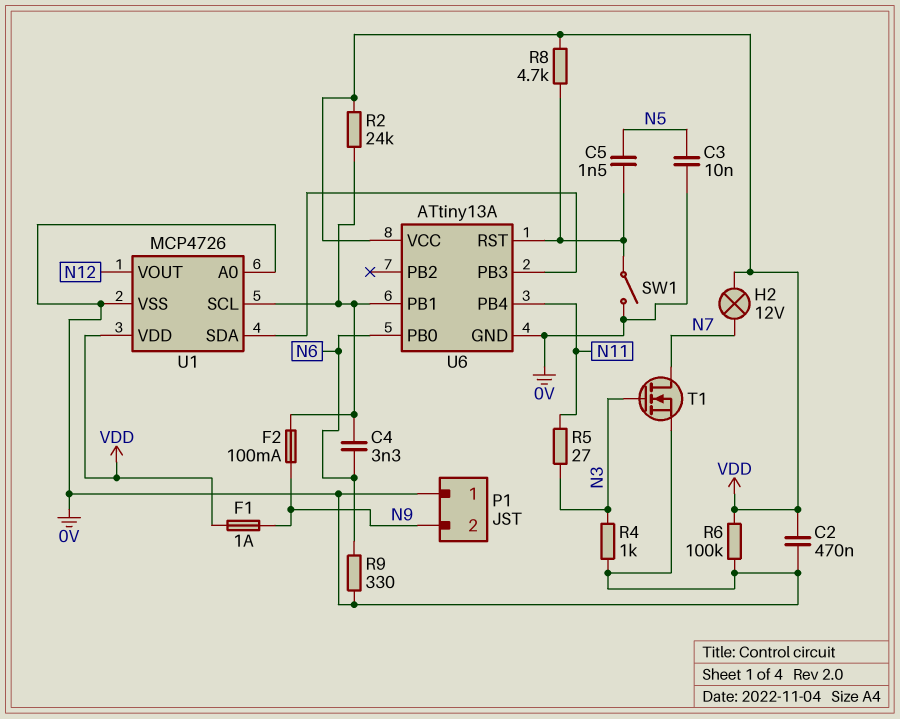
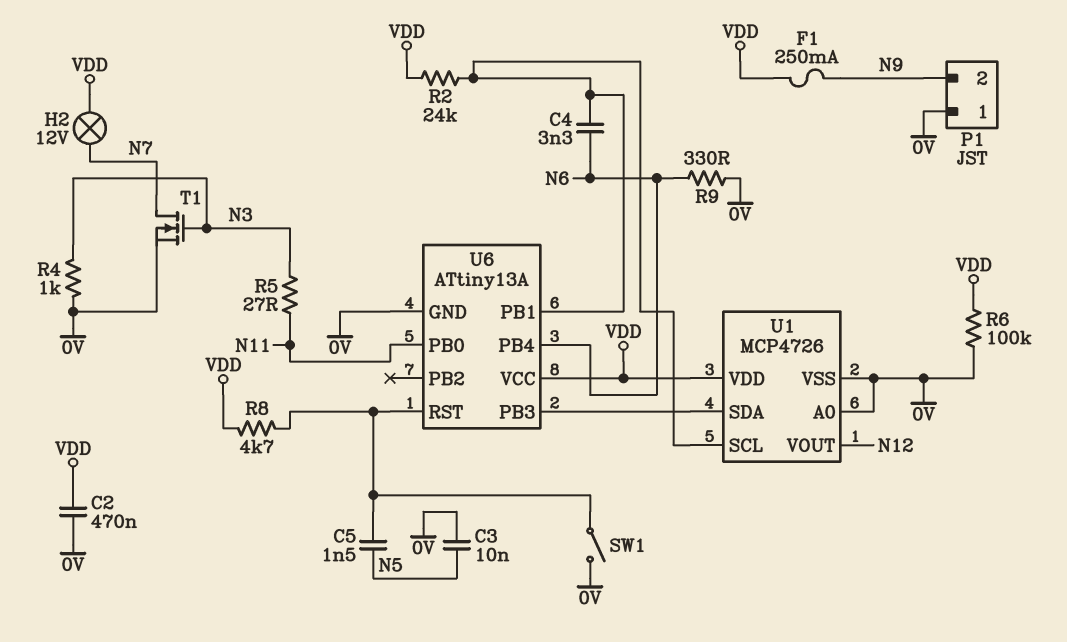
F1: 1A (N9, VDD) -> 250mA (N9, VDD)
F2: 100mA (N9, U1/SCL) -> none
U6 pin PB0: N6 -> N11
U6 pin PB4: N11 -> N6

